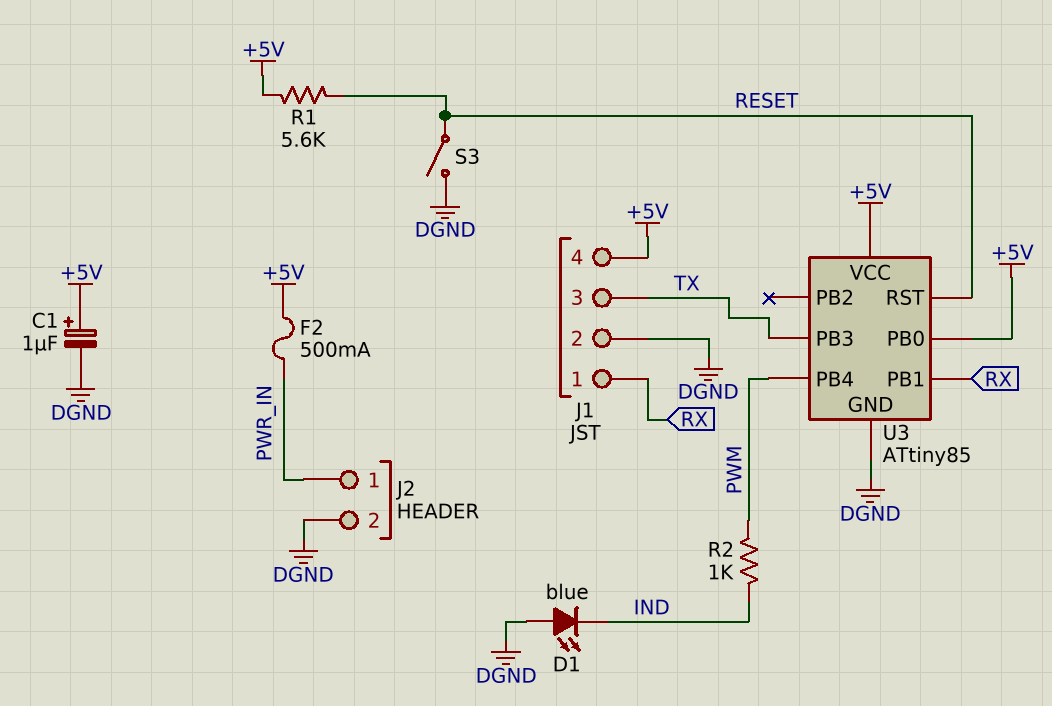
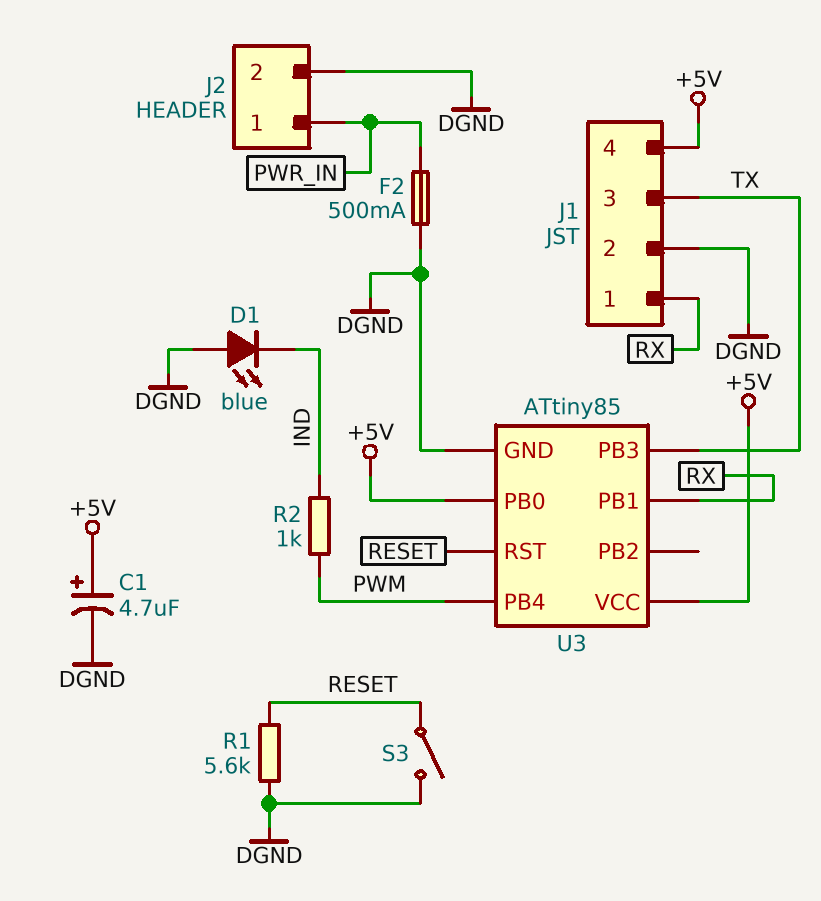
C1: 1uF (plus +5V, minus DGND) -> 4.7uF (plus +5V, minus DGND)
F2: 500mA (+5V, PWR_IN) -> 500mA (DGND, PWR_IN)
R1: 5.6k (+5V, RESET) -> 5.6k (DGND, RESET)

